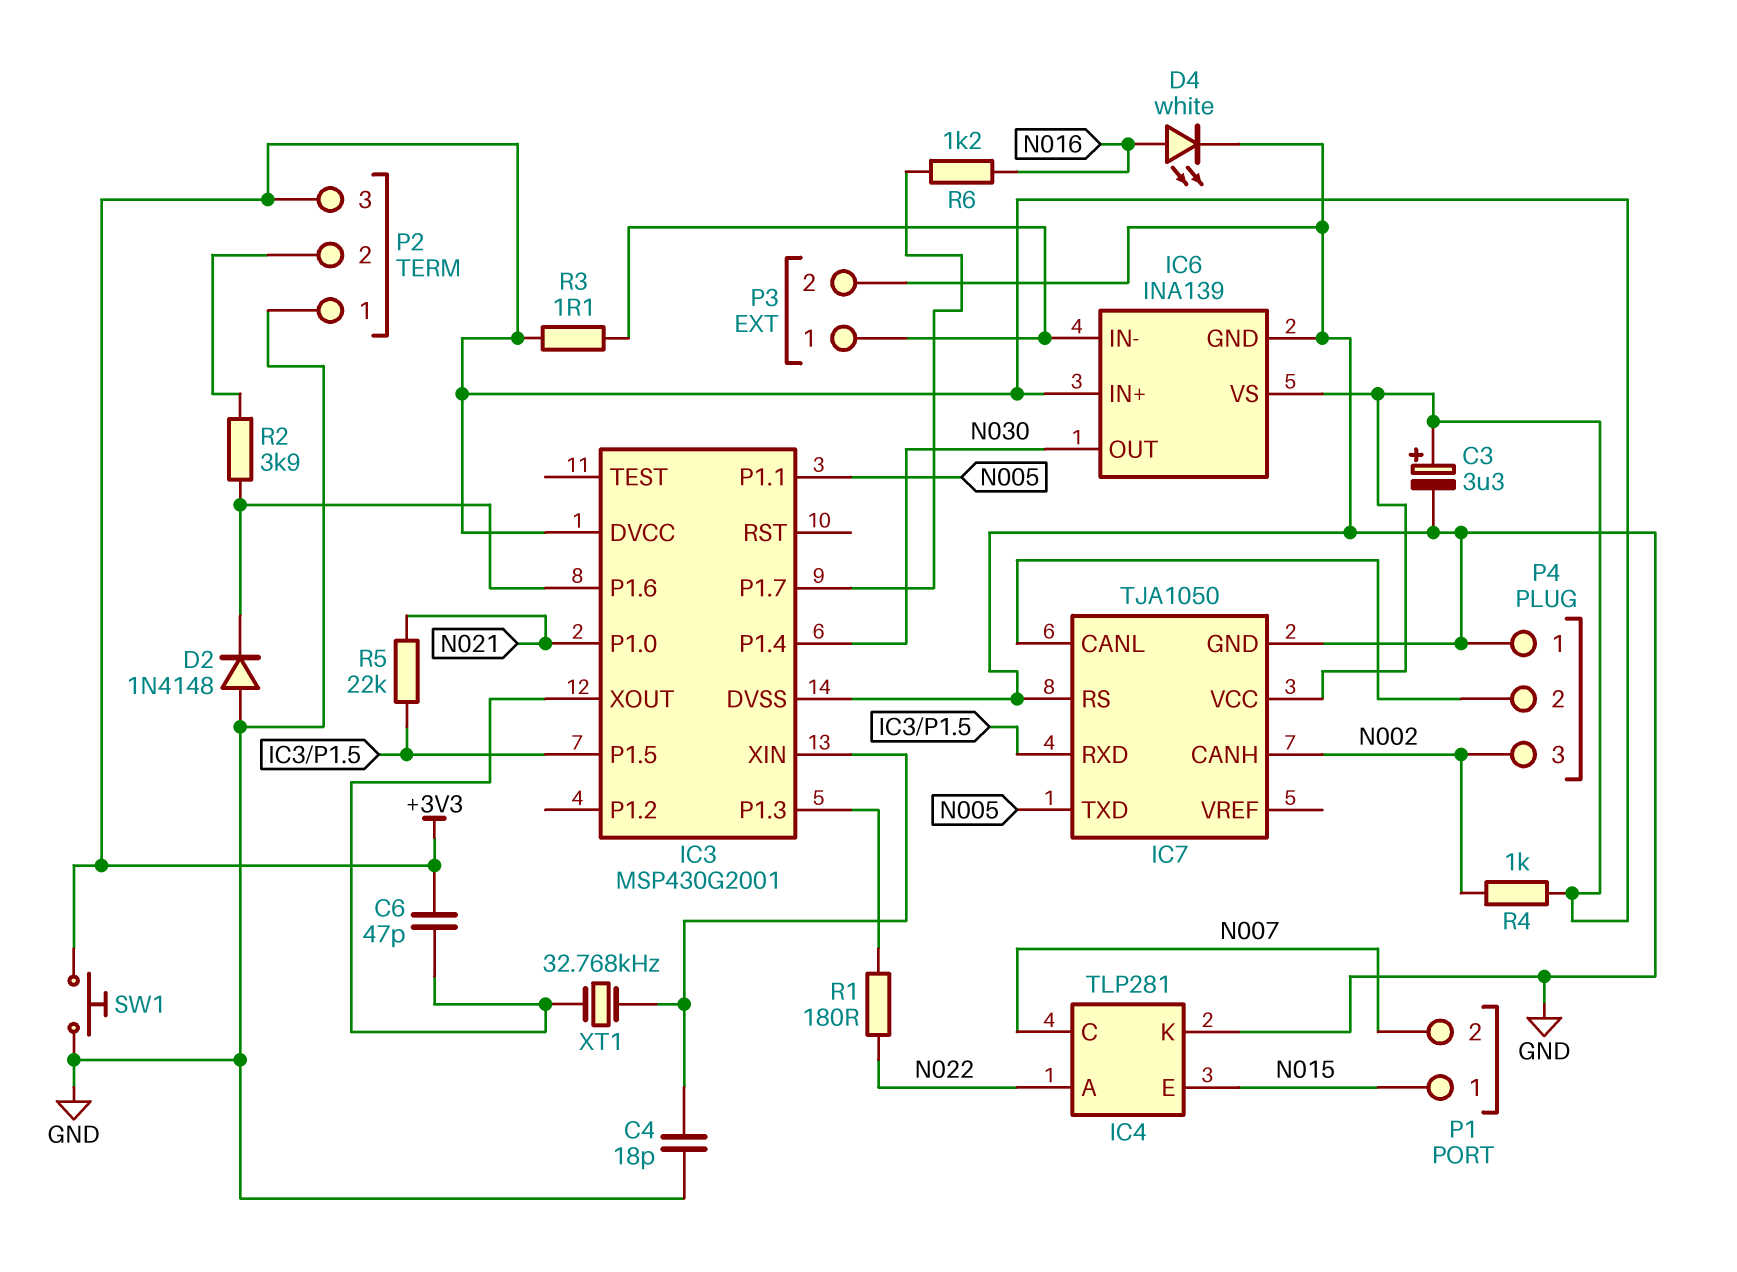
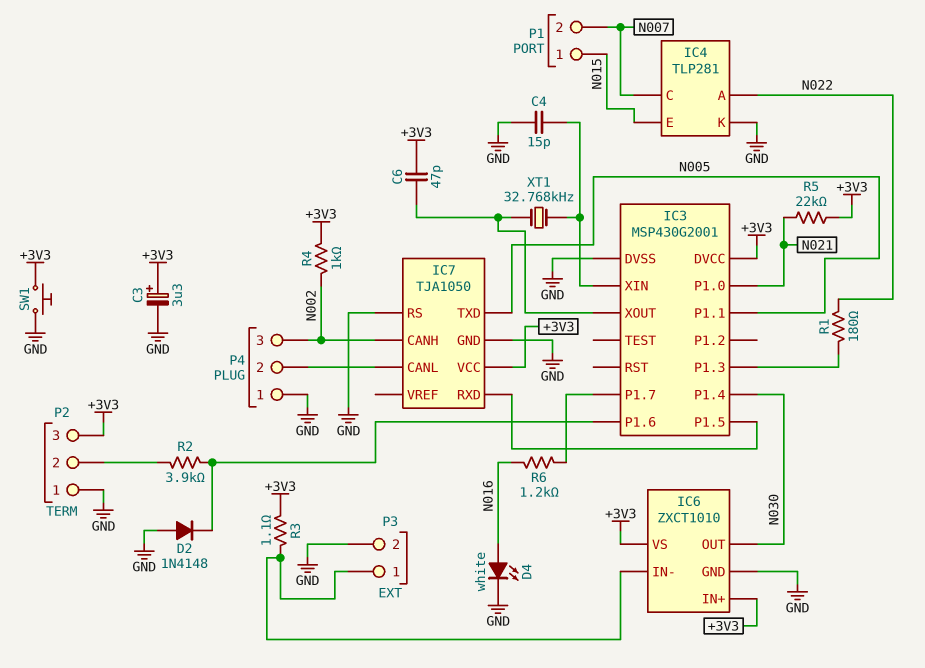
C4: 18pF (GND, IC3/XIN) -> 15pF (GND, IC3/XIN)
IC6: INA139 -> ZXCT1010
R5: 22k (IC3/P1.5, N021) -> 22k (+3V3, N021)

